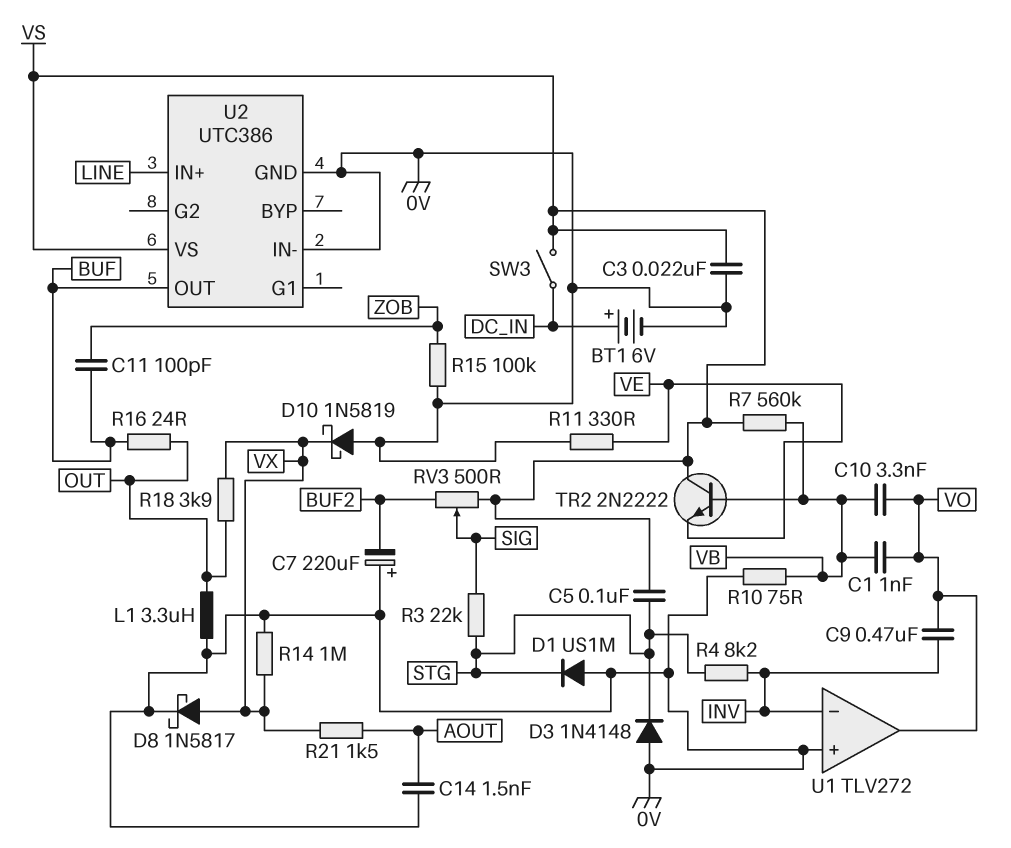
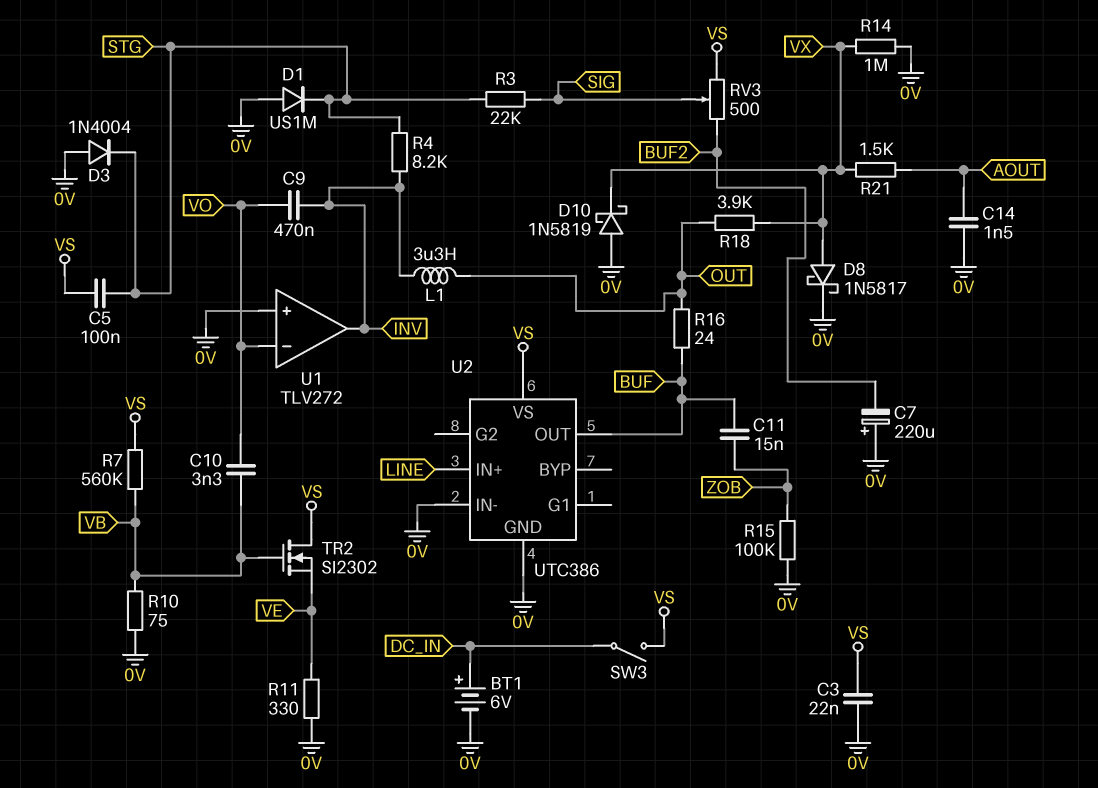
C1: 1nF (VB, VO) -> none
C11: 100pF (BUF, ZOB) -> 15nF (BUF, ZOB)
D3: diode 1N4148 (A 0V, K STG) -> diode 1N4004 (A 0V, K STG)
L1: 3.3uH (0V, OUT) -> 3.3uH (INV, OUT)
TR2: NPN 2N2222 (B VB, C VS, E VE) -> NMOS SI2302 (G VB, D VS, S VE)
U1 pin in-: INV -> VO
U1 pin out: VO -> INV

